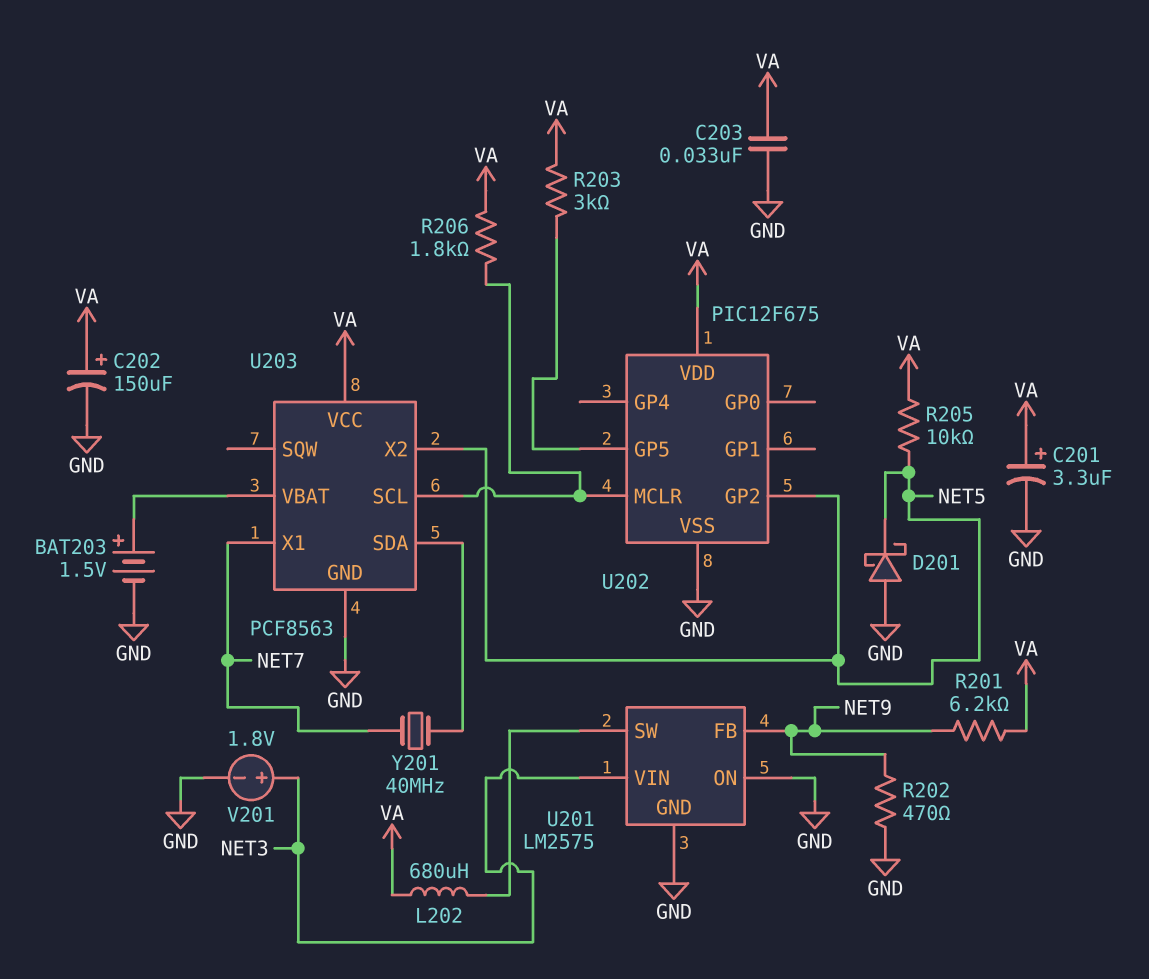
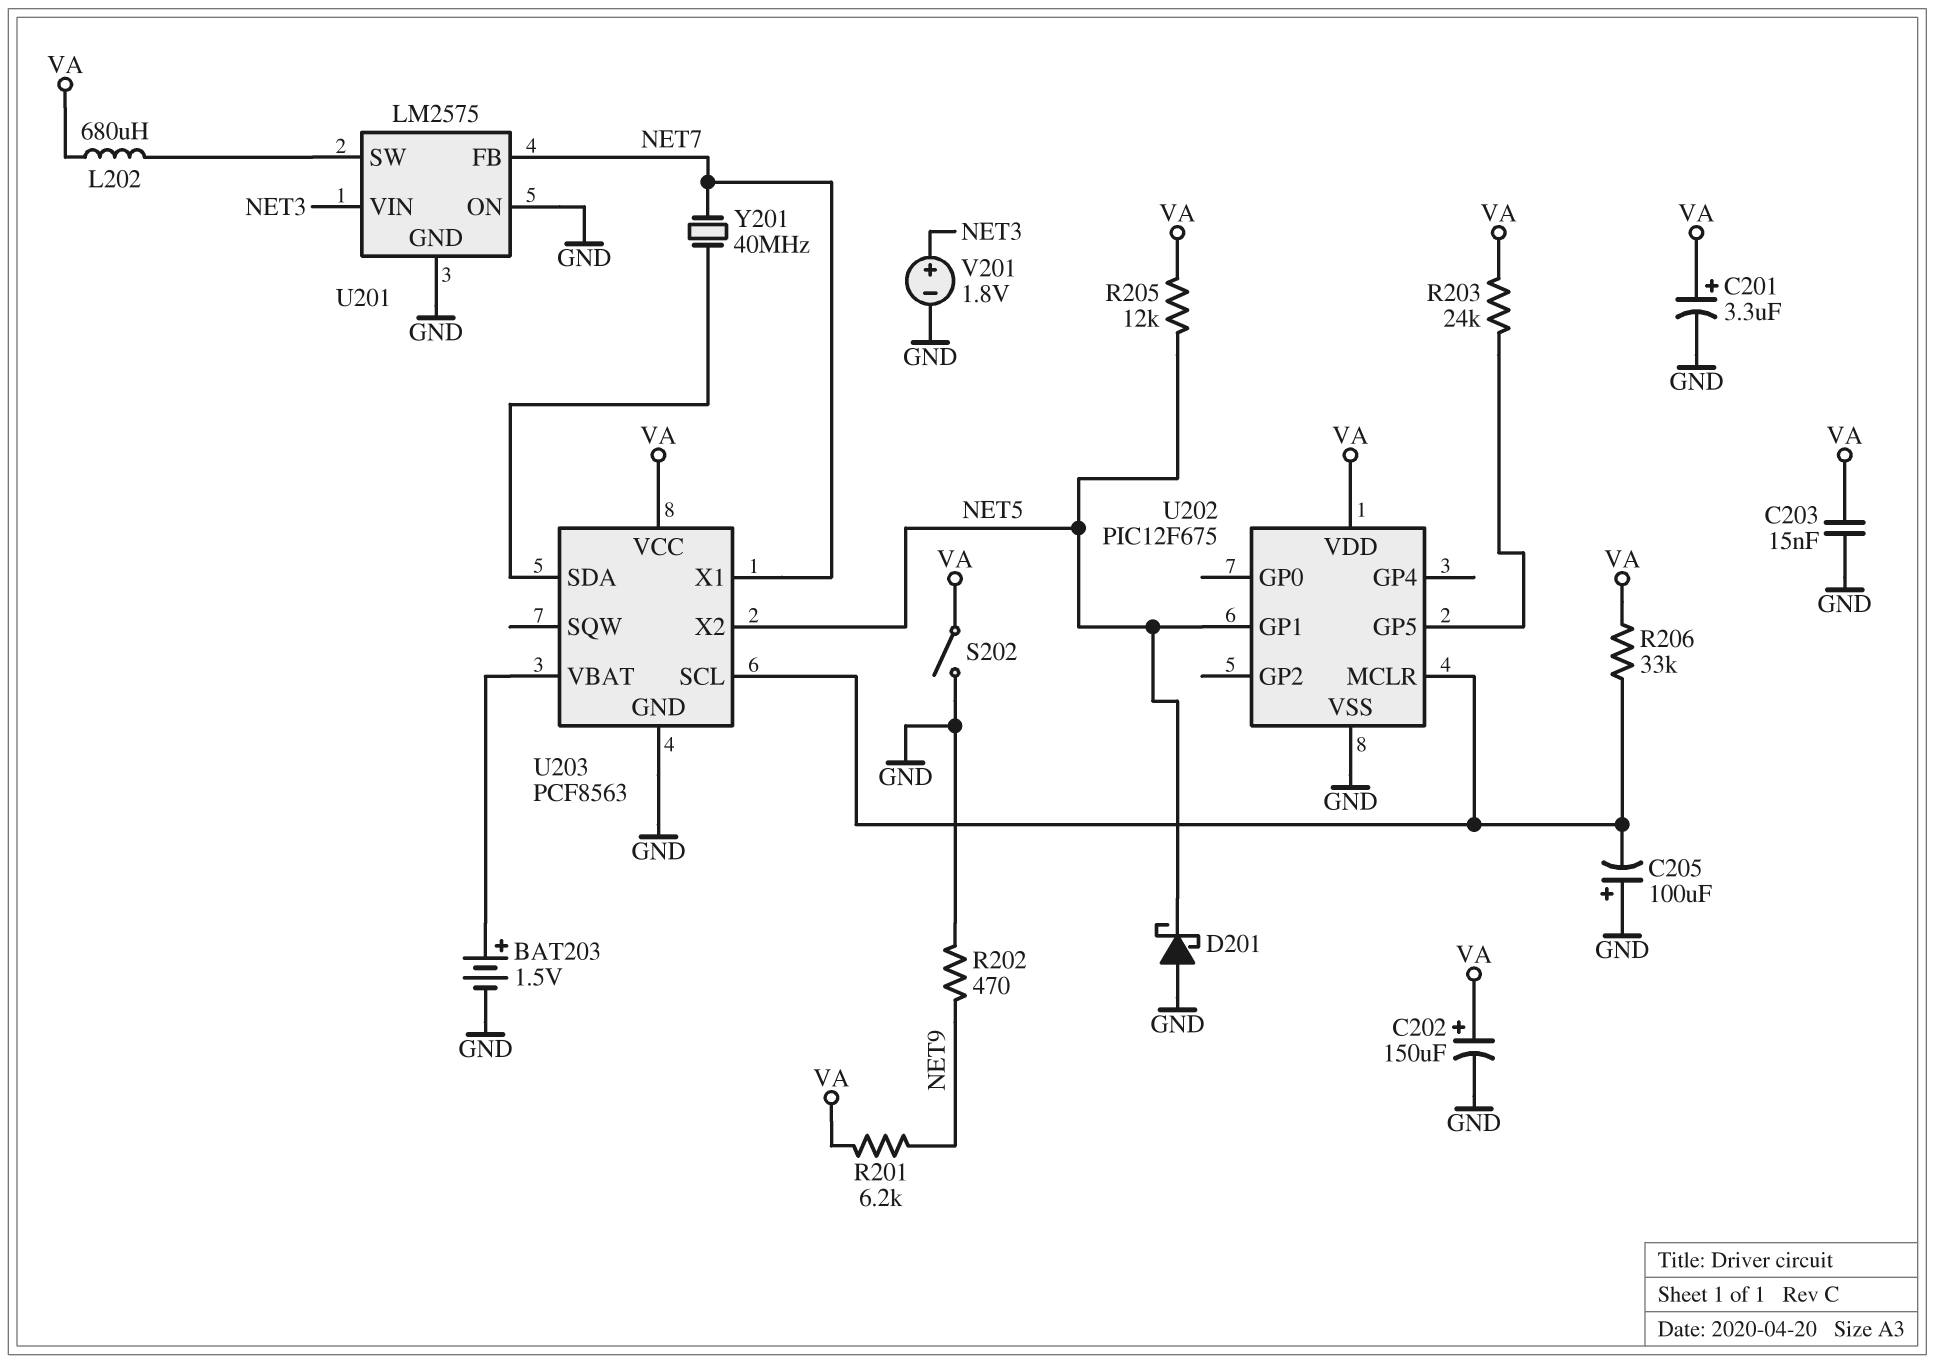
C203: 33nF (GND, VA) -> 15nF (GND, VA)
C205: none -> 100uF (plus GND, minus U202/MCLR)
R203: 3k (U202/GP5, VA) -> 24k (U202/GP5, VA)
R205: 10k (NET5, VA) -> 12k (NET5, VA)
R206: 1.8k (U202/MCLR, VA) -> 33k (U202/MCLR, VA)
S202: none -> switch (GND, VA)
U201 pin FB: NET9 -> NET7
U202 pin GP1: none -> NET5
U202 pin GP2: NET5 -> none

